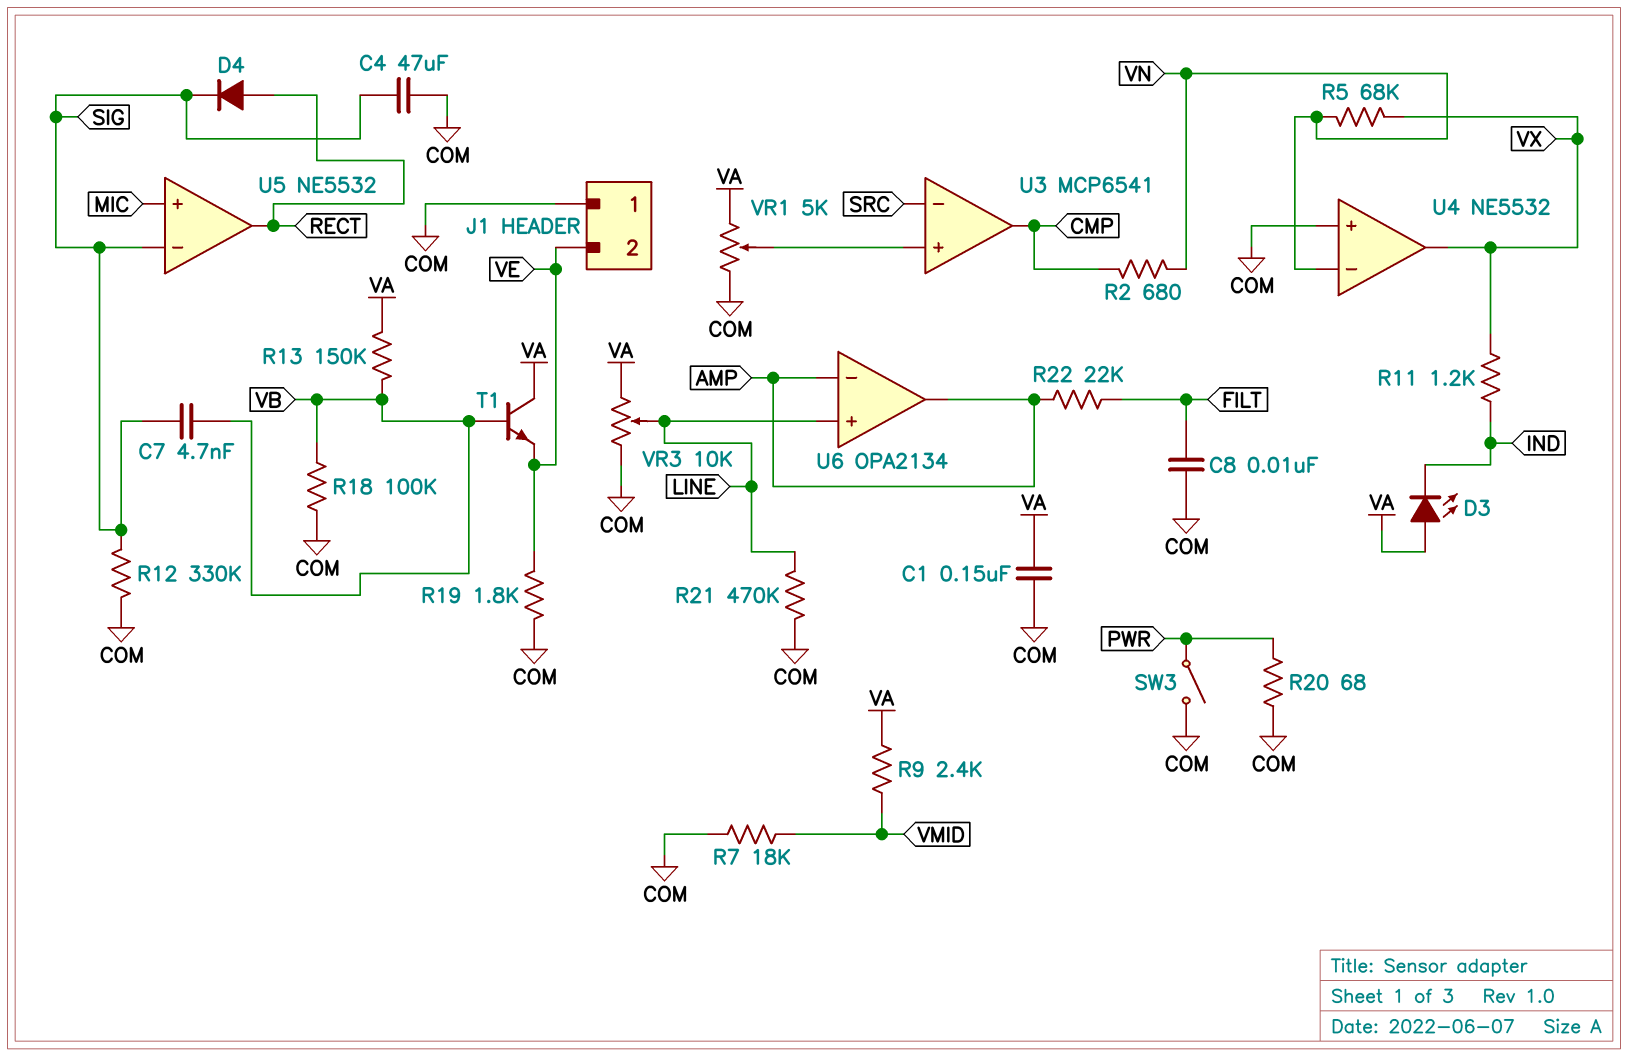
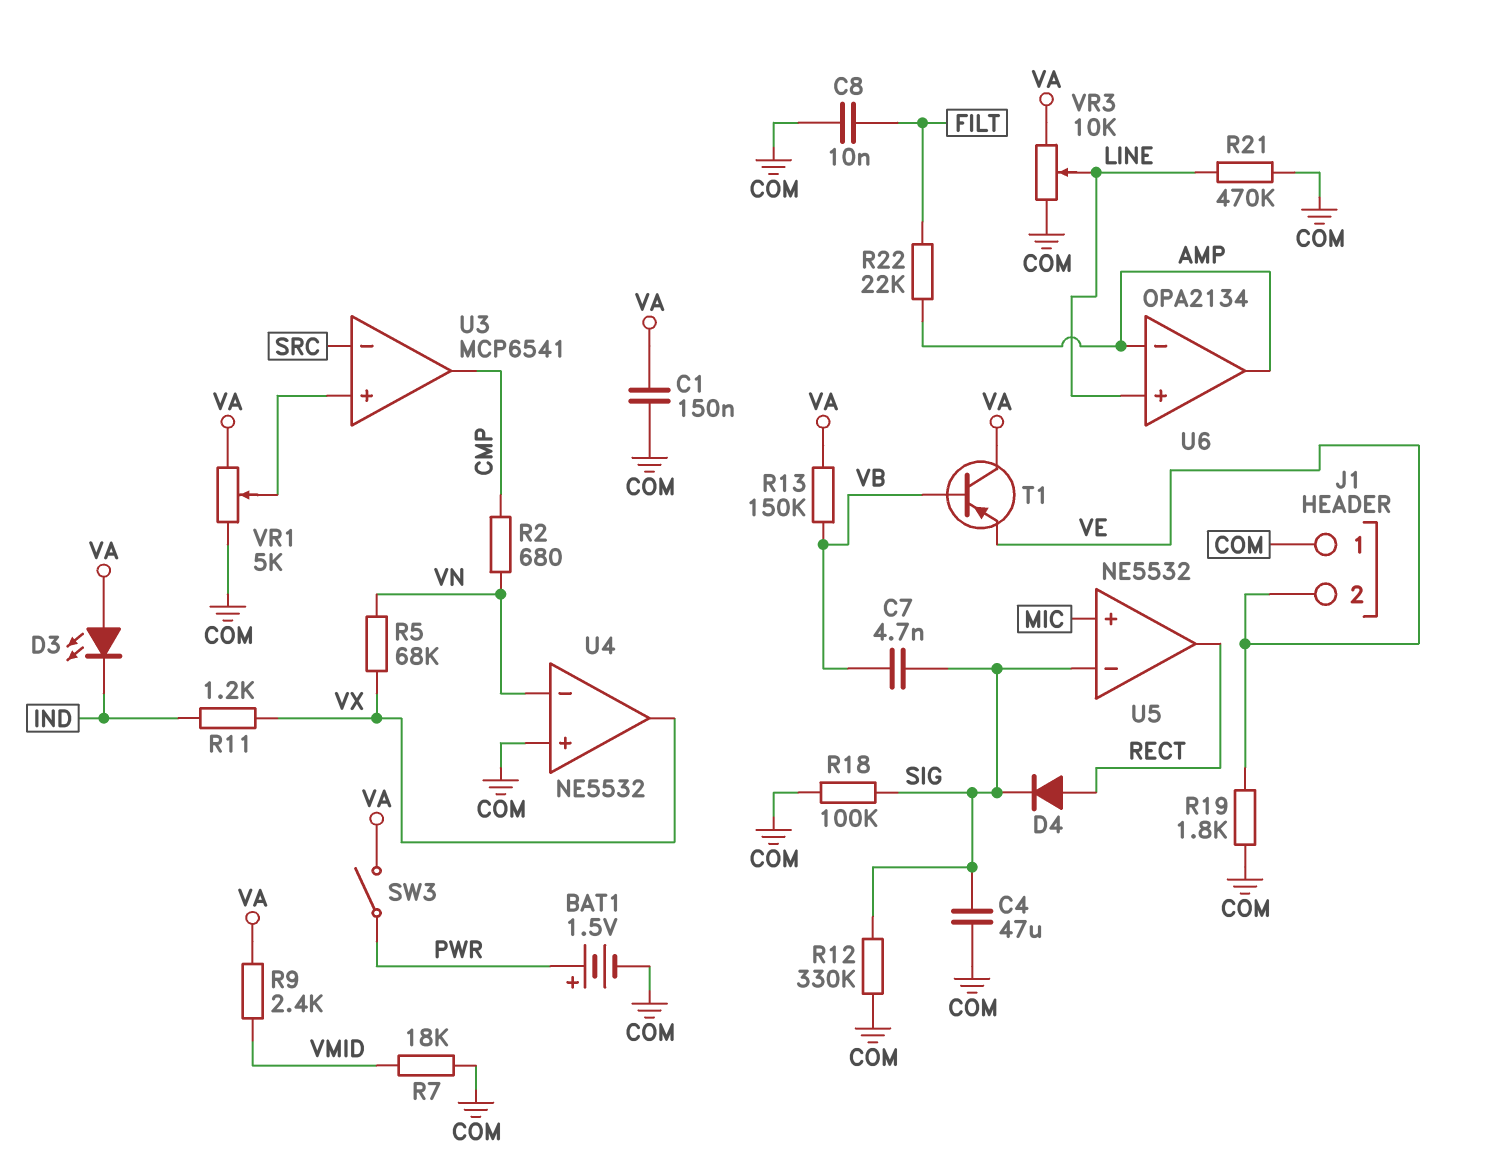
BAT1: none -> 1.5V (plus PWR, minus COM)
R18: 100k (COM, VB) -> 100k (COM, SIG)
R20: 68 (COM, PWR) -> none
SW3: switch (COM, PWR) -> switch (PWR, VA)
T1: NPN (B VB, C VA, E VE) -> PNP (B VB, C VA, E VE)

